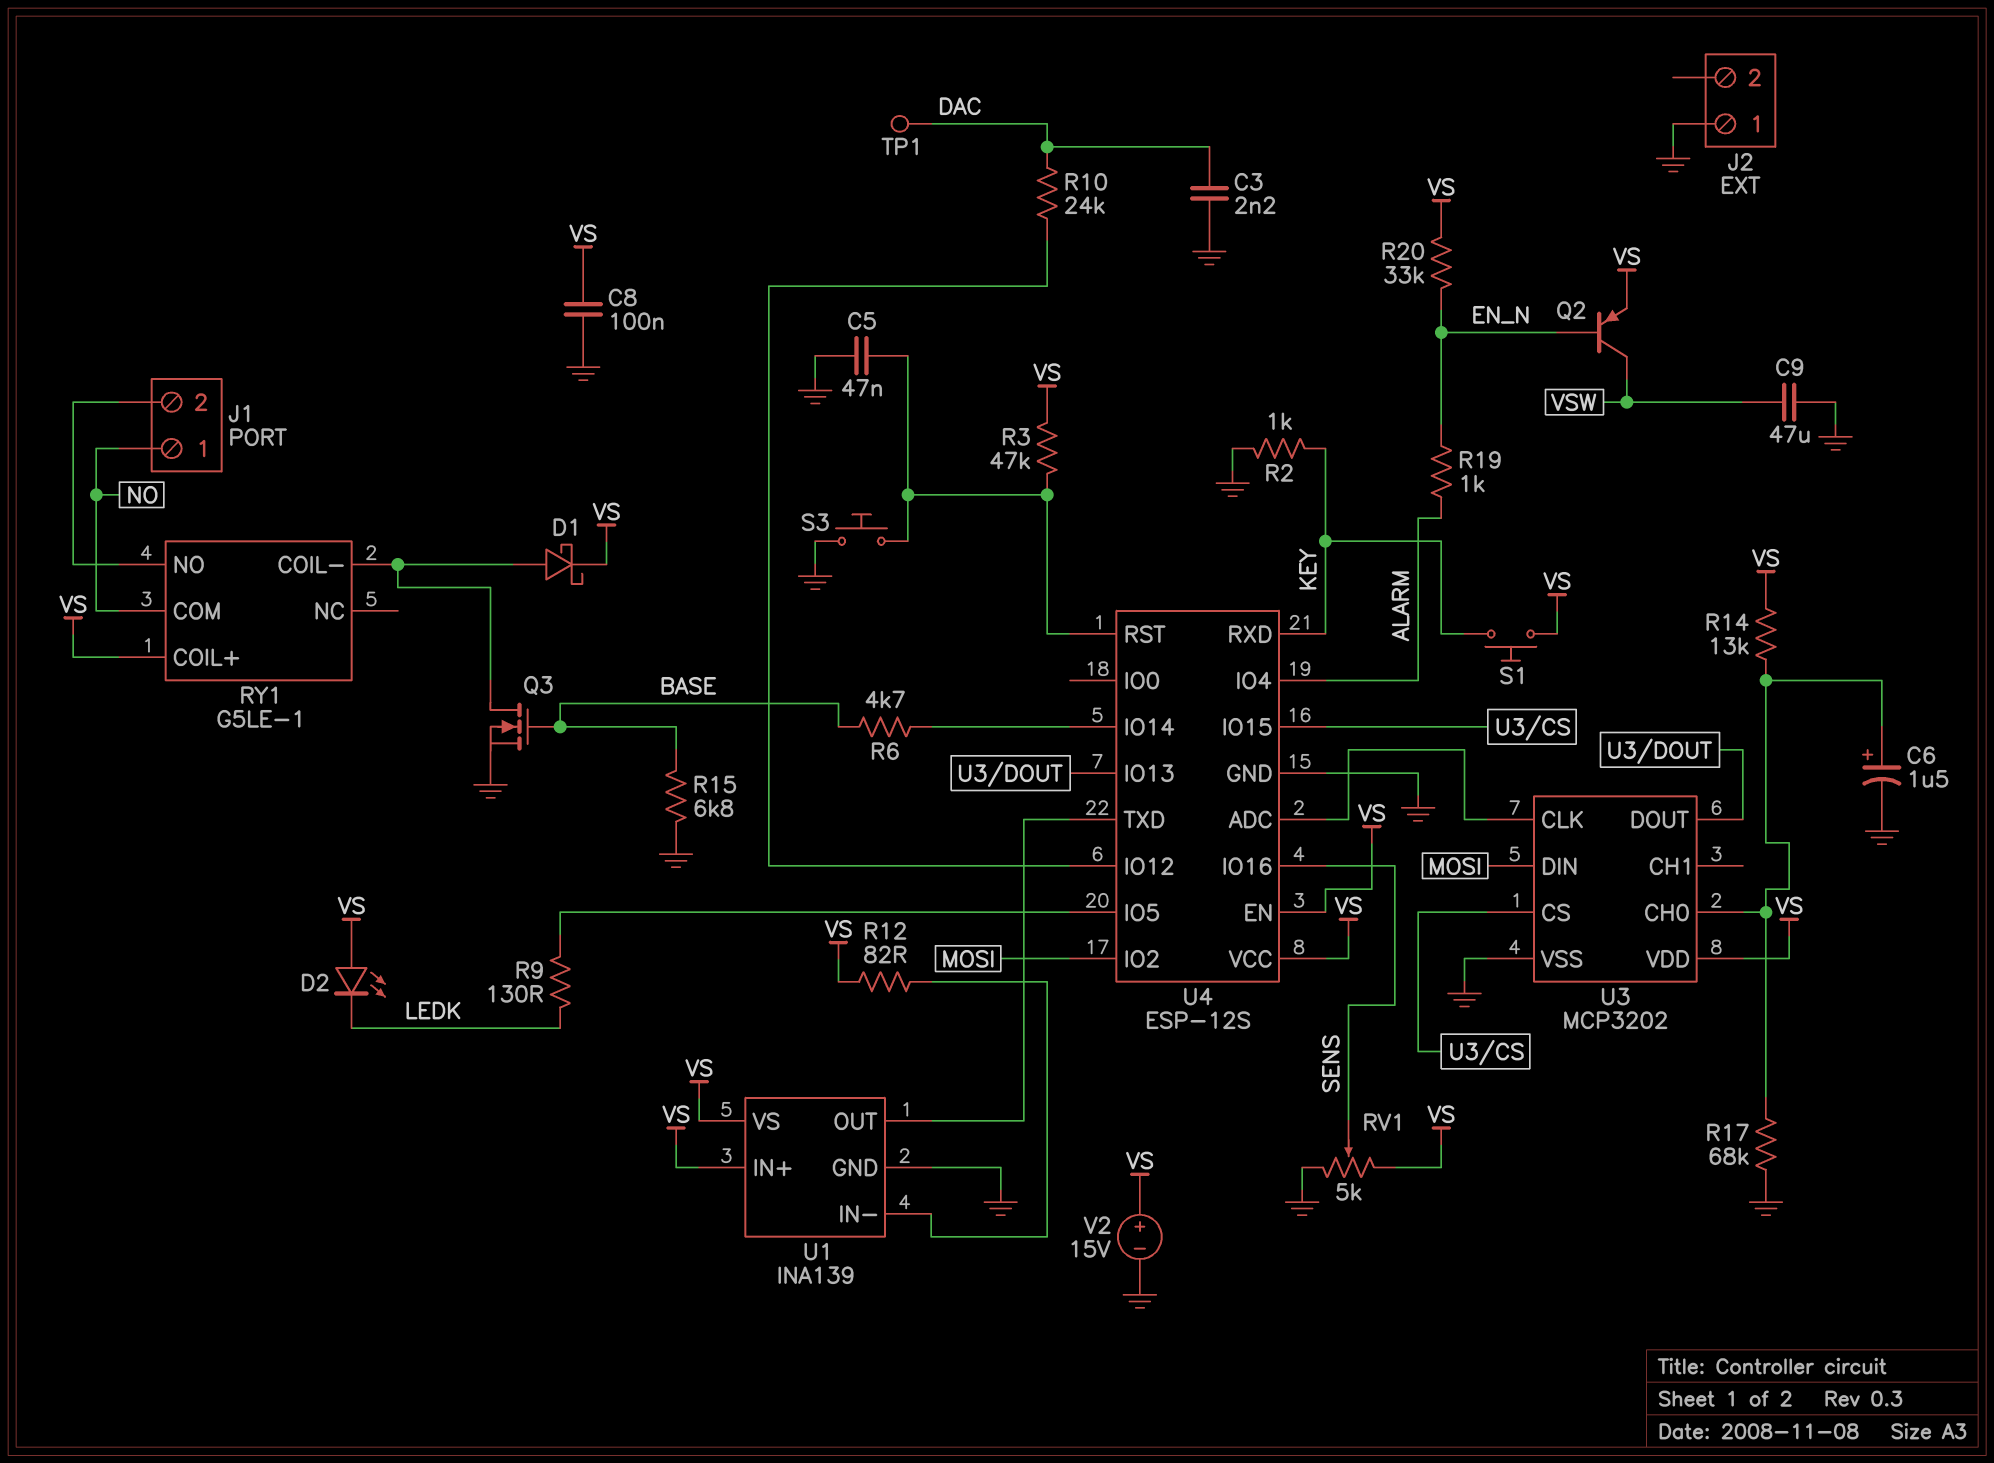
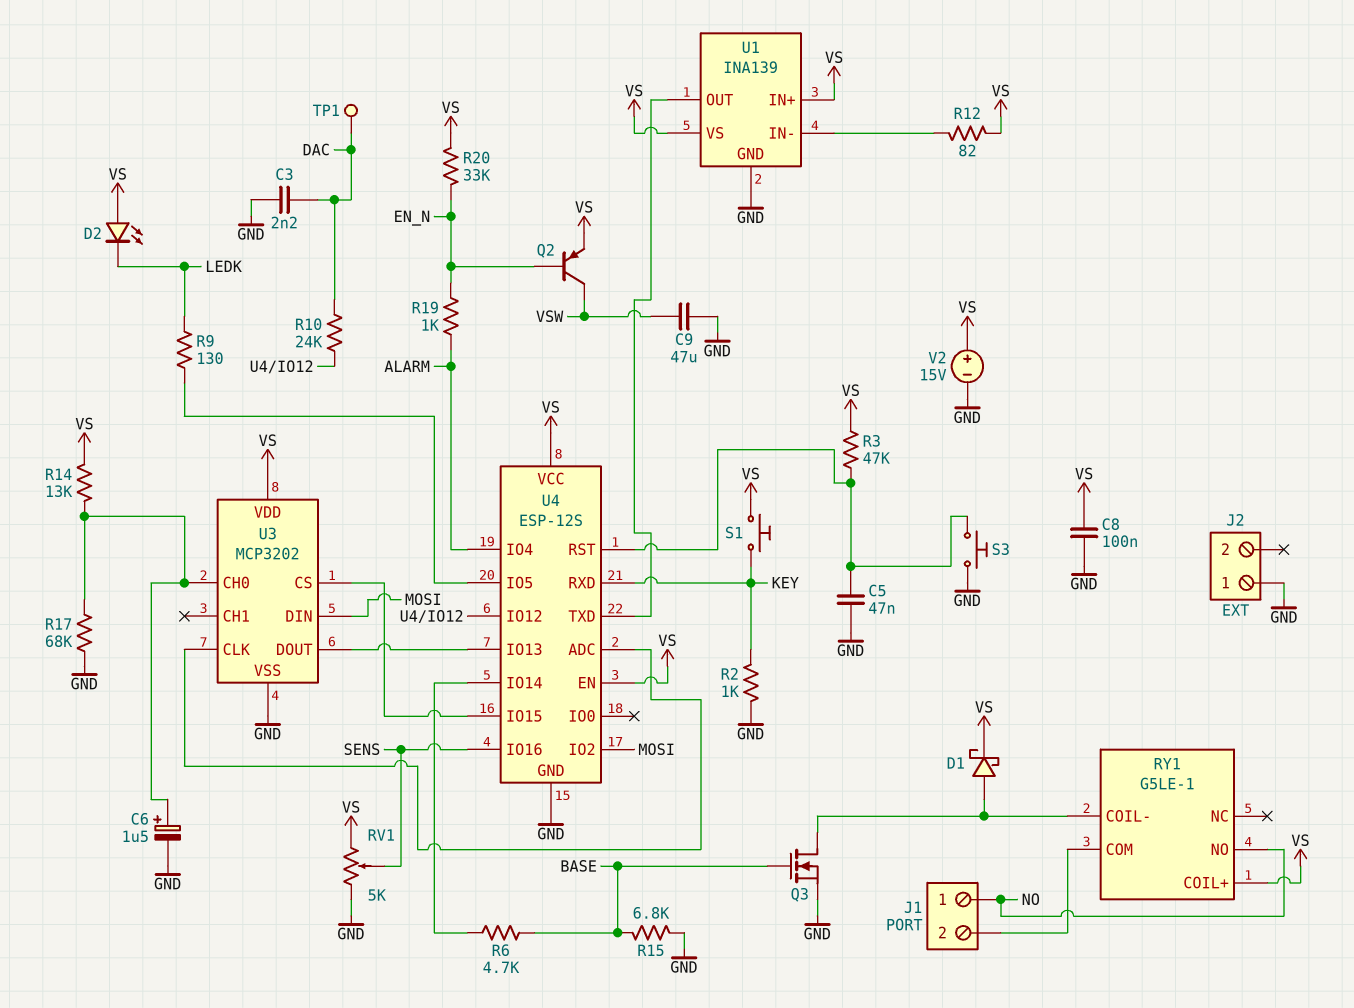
RY1 pin COM: NO -> J1/2
RY1 pin NO: J1/2 -> NO

